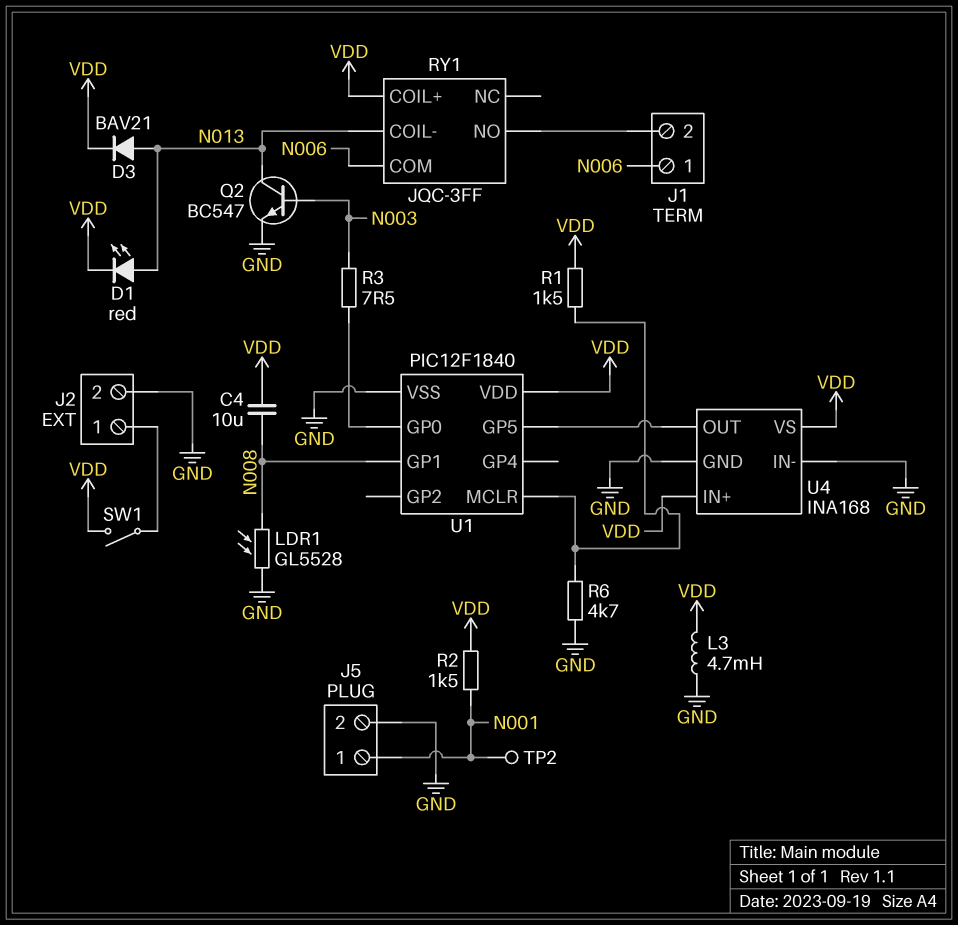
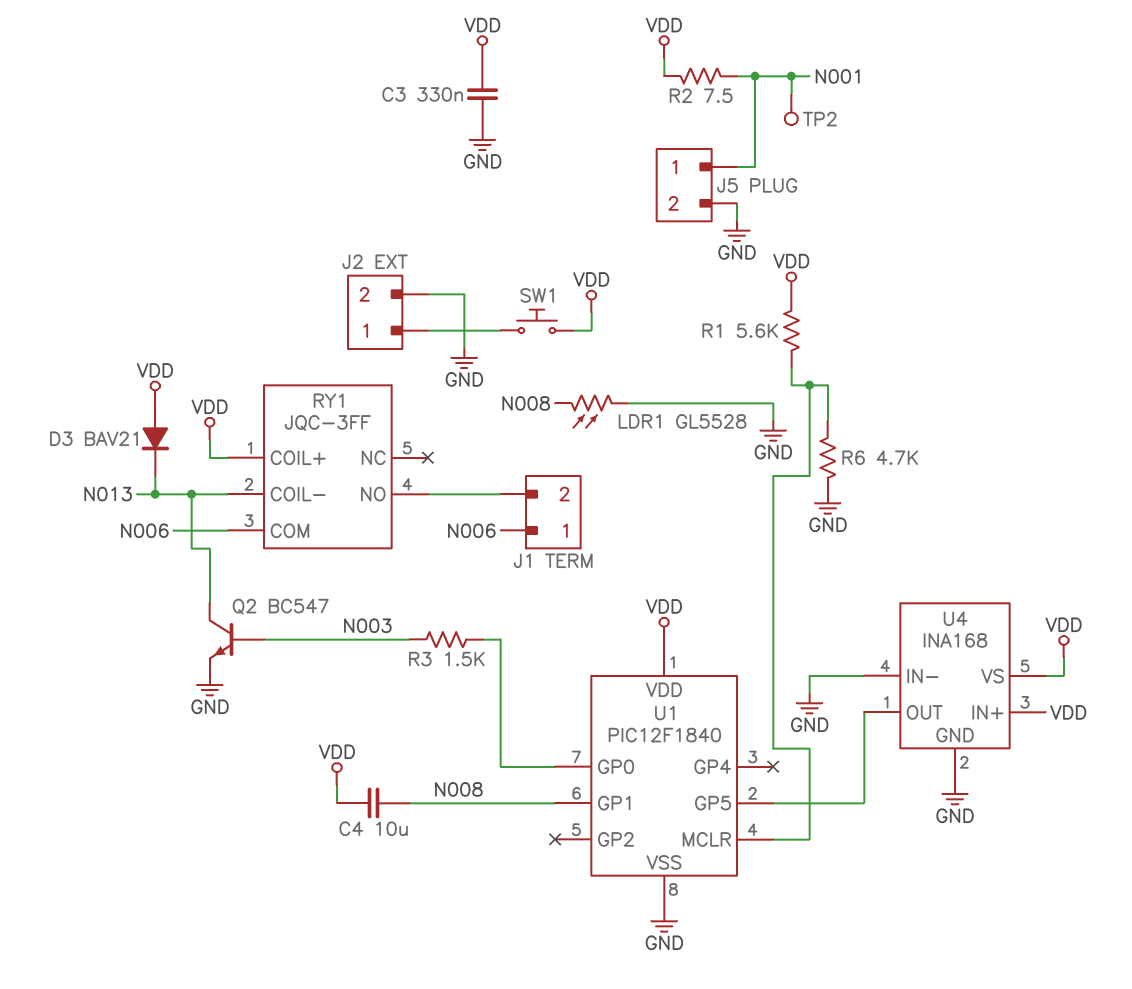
C3: none -> 330nF (GND, VDD)
D1: LED red (A N013, K VDD) -> none
D3: diode BAV21 (A N013, K VDD) -> diode BAV21 (A VDD, K N013)
L3: 4.7mH (GND, VDD) -> none
R1: 1.5k (U1/MCLR, VDD) -> 5.6k (U1/MCLR, VDD)
R2: 1.5k (N001, VDD) -> 7.5 (N001, VDD)
R3: 7.5 (N003, U1/GP0) -> 1.5k (N003, U1/GP0)
SW1: switch (J2/1, VDD) -> button (J2/1, VDD)

